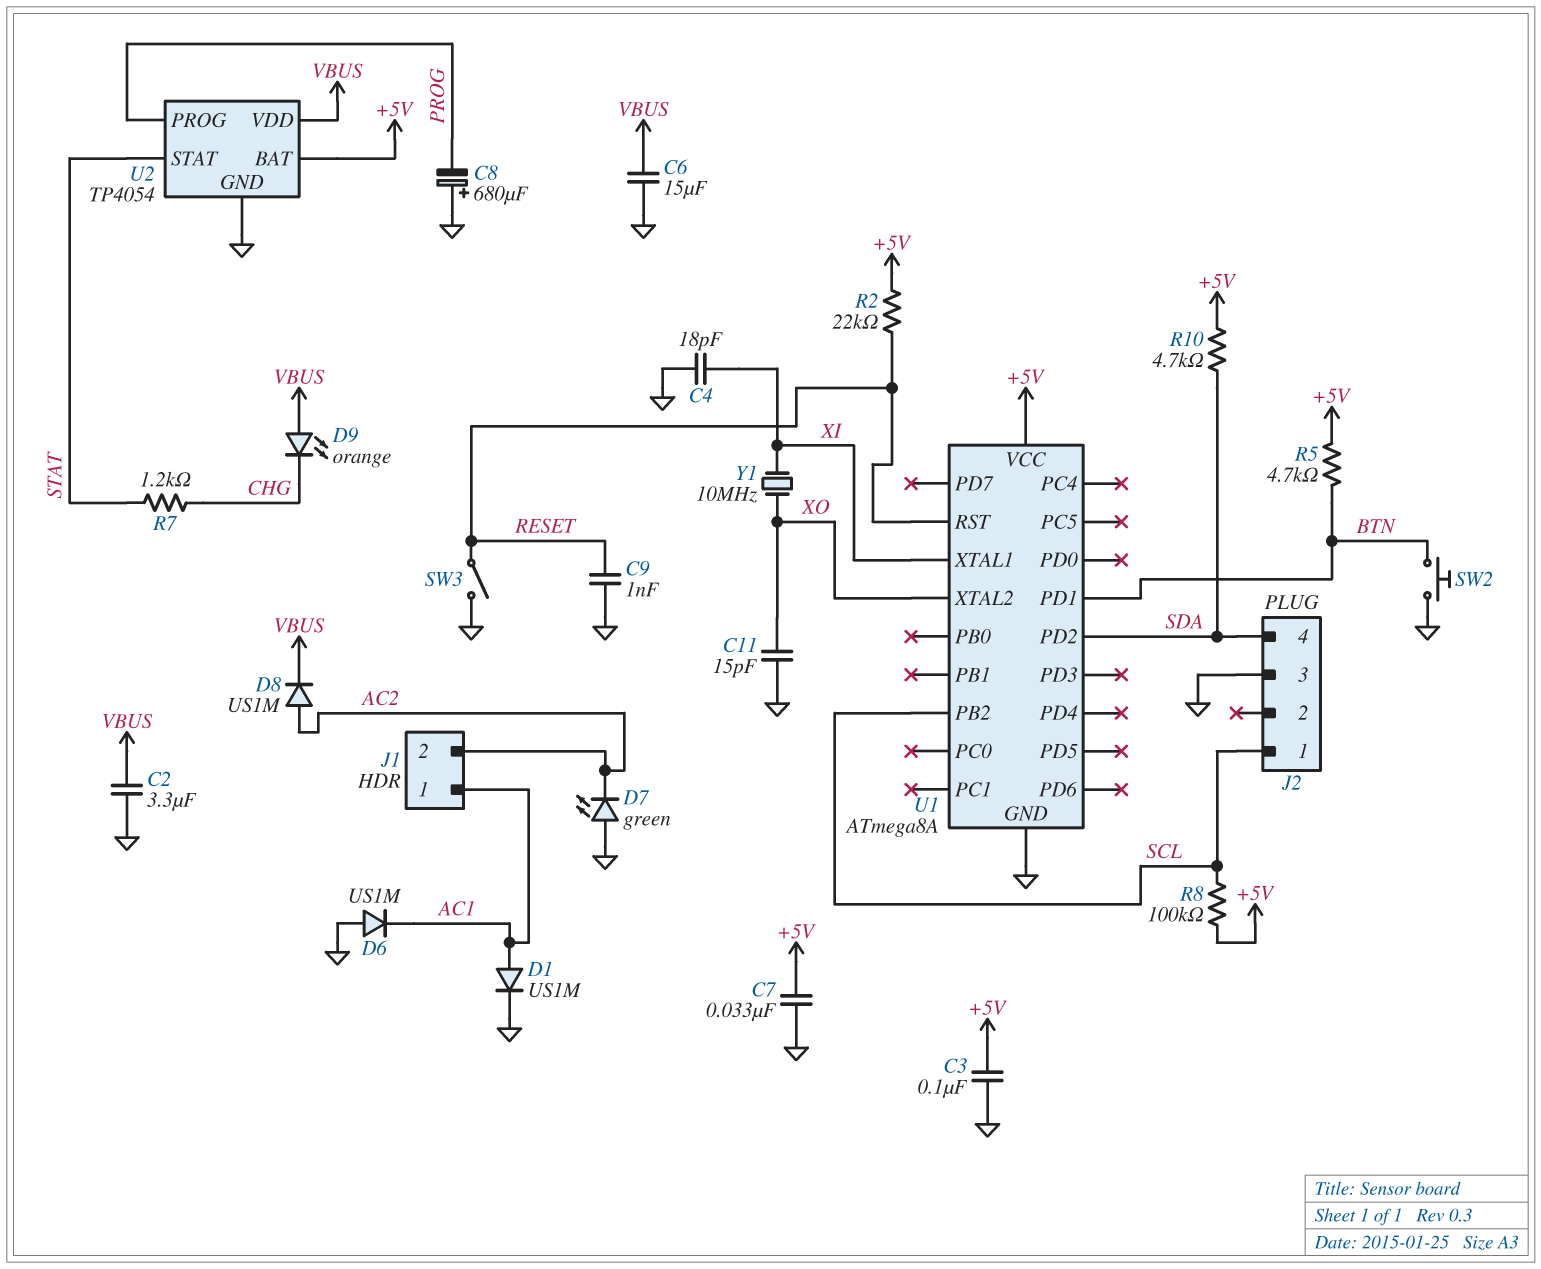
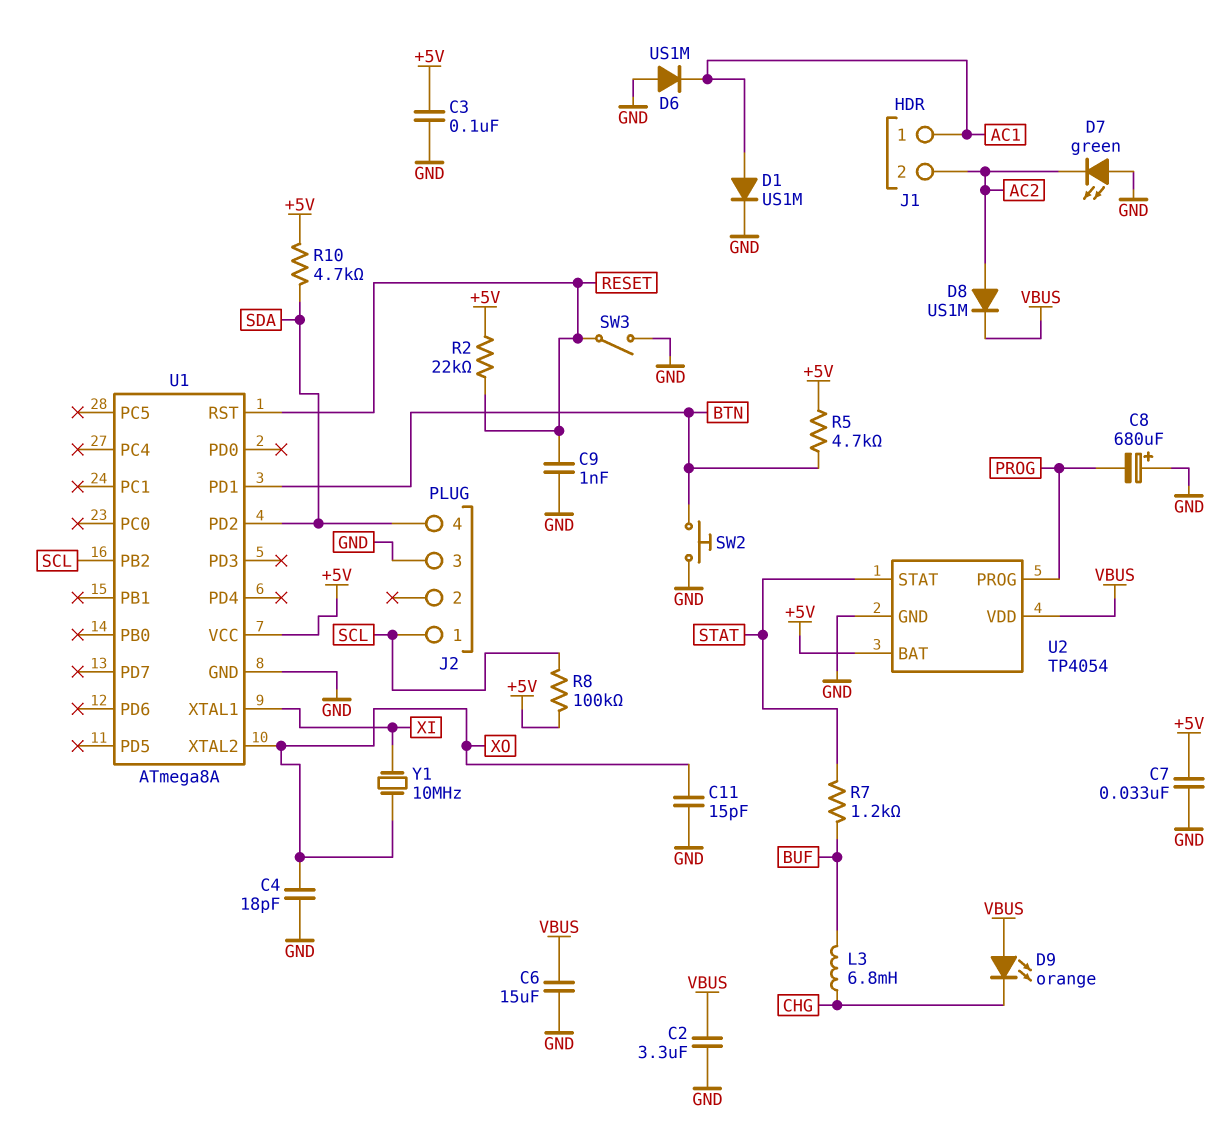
C4: 18pF (GND, XI) -> 18pF (GND, XO)
L3: none -> 6.8mH (BUF, CHG)
R7: 1.2k (CHG, STAT) -> 1.2k (BUF, STAT)

